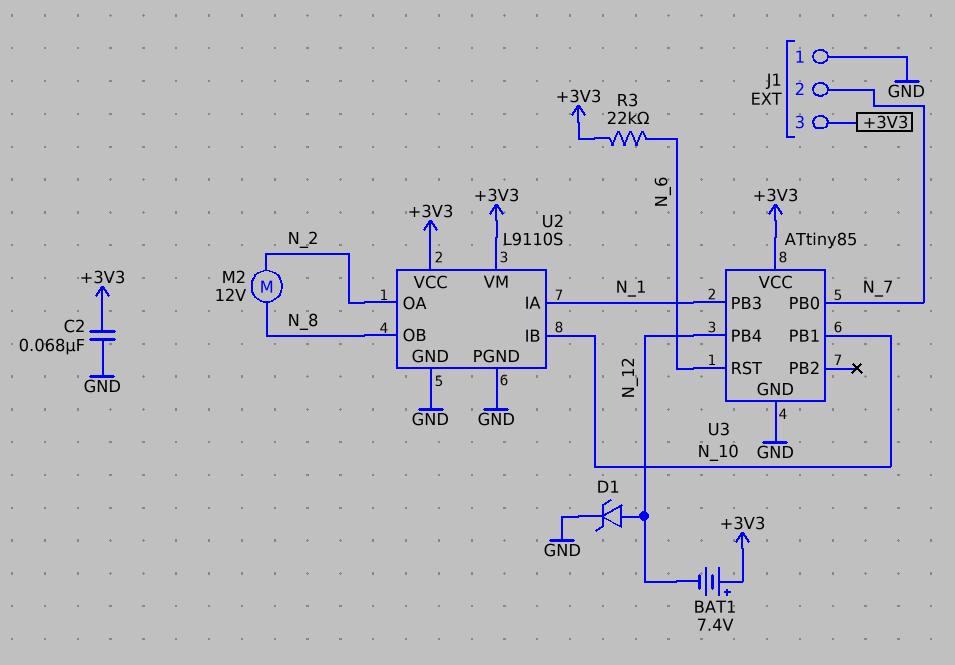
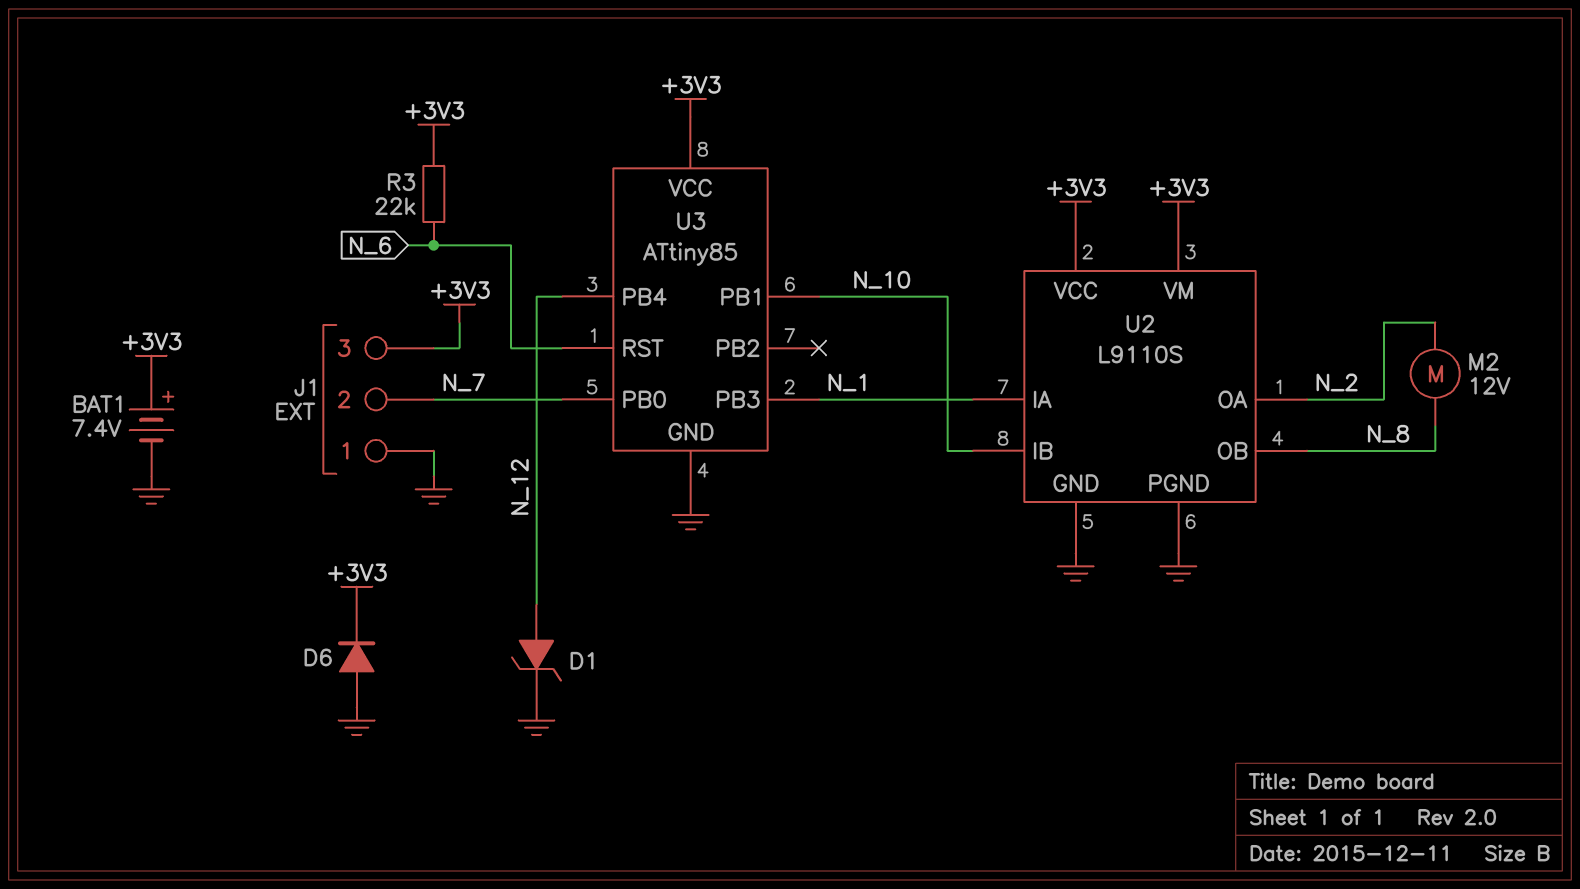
BAT1: 7.4V (plus +3V3, minus N_12) -> 7.4V (plus +3V3, minus GND)
C2: 68nF (+3V3, GND) -> none
D6: none -> diode (A GND, K +3V3)

